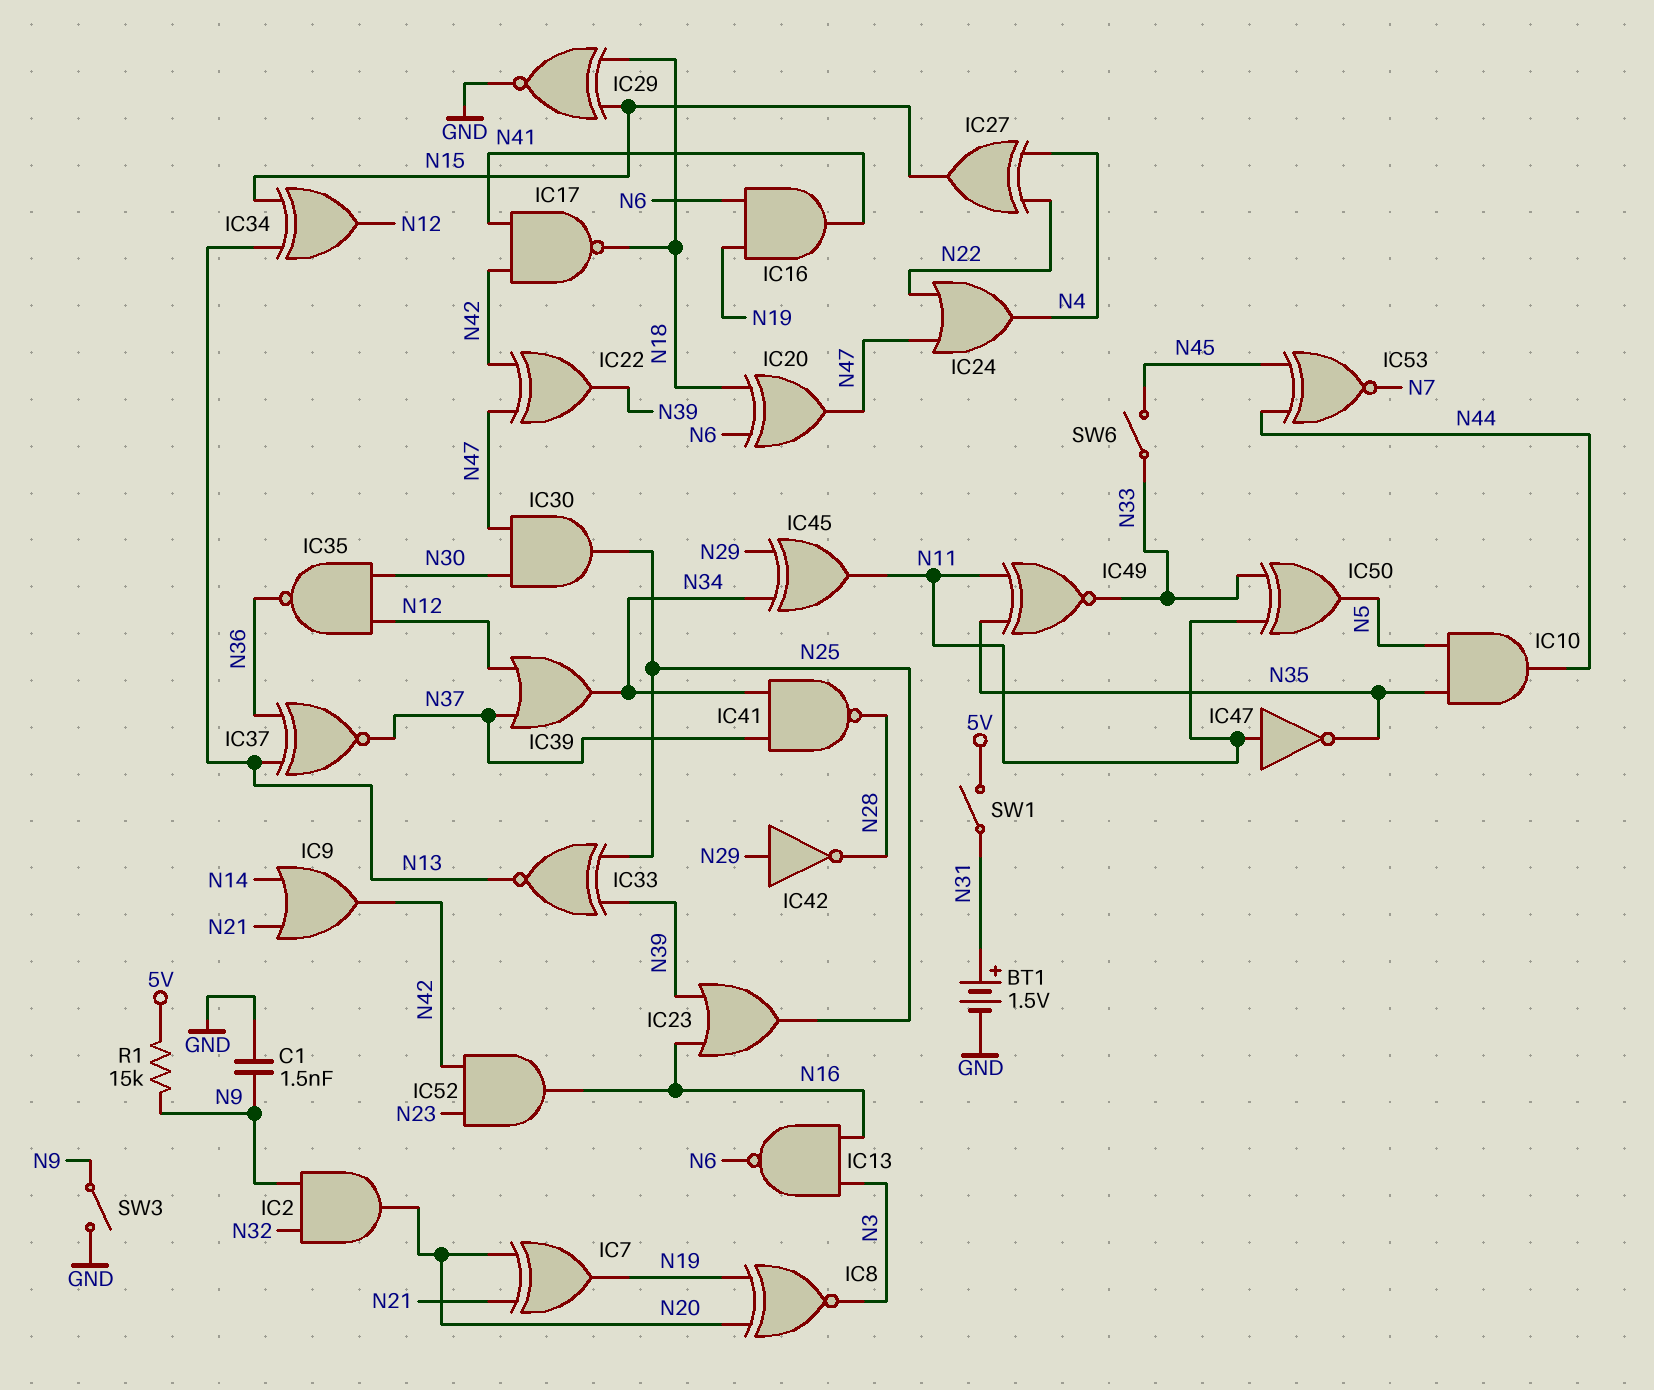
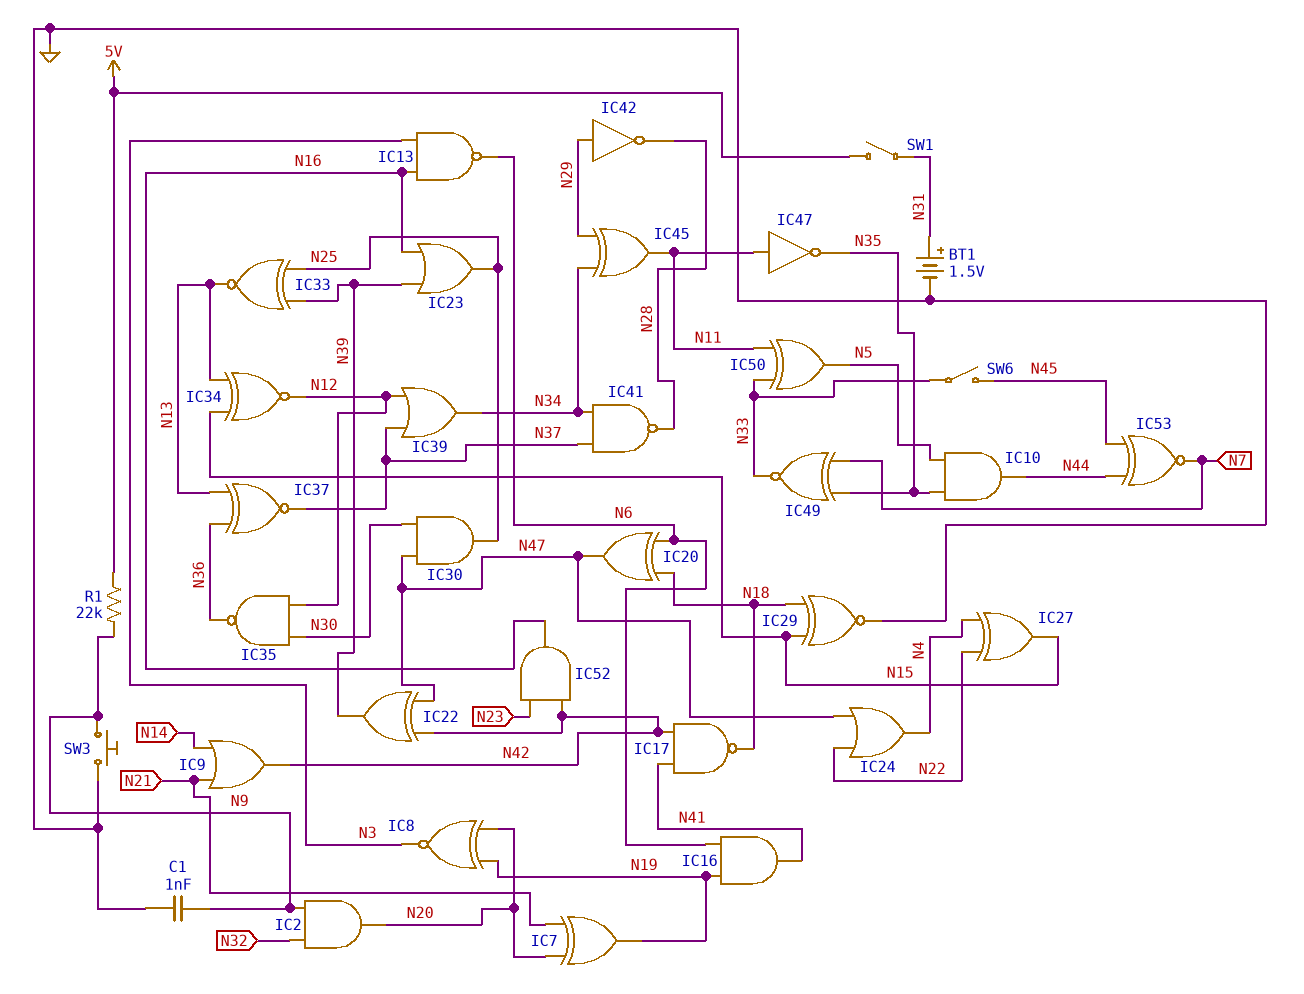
C1: 1.5nF (GND, N9) -> 1nF (GND, N9)
IC34: XOR (in N13, in N15, out N12) -> XNOR (in N13, in N15, out N12)
IC49: XNOR (in N11, in N35, out N33) -> XNOR (in N7, in N35, out N33)
R1: 15k (5V, N9) -> 22k (5V, N9)
SW3: switch (GND, N9) -> button (GND, N9)

